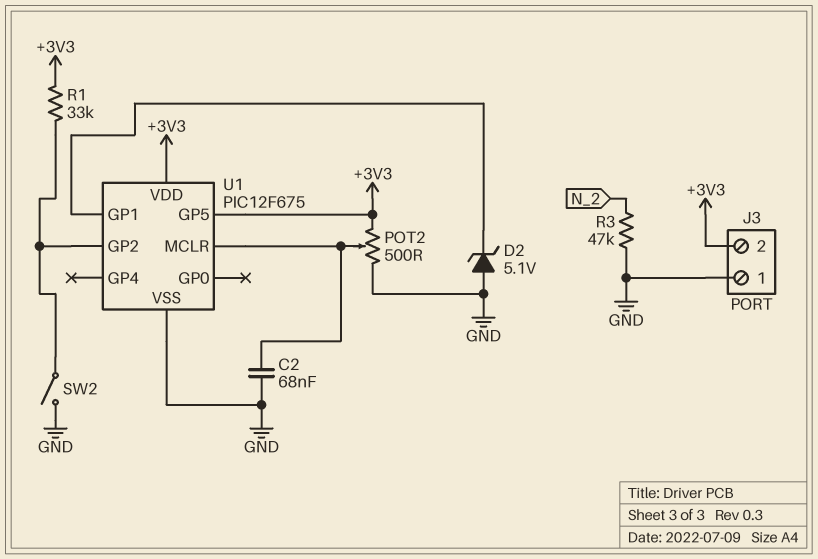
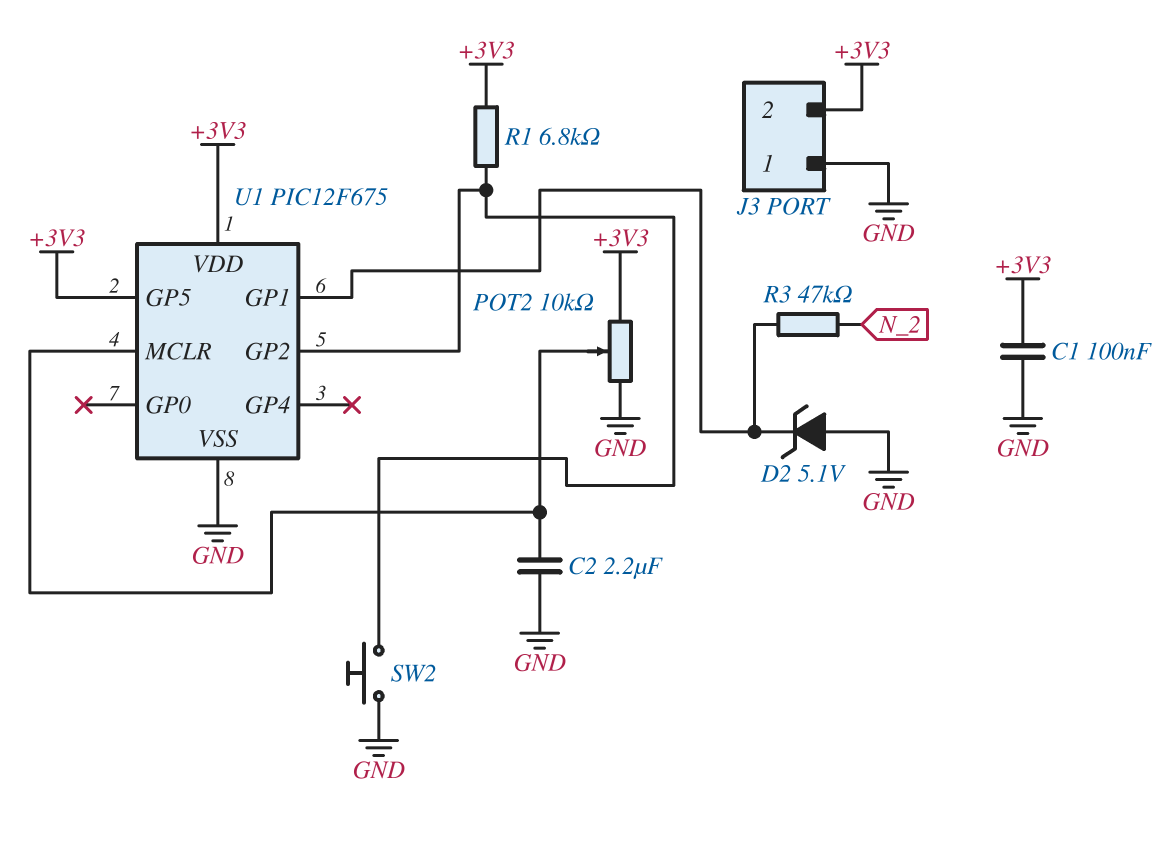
C1: none -> 100nF (+3V3, GND)
C2: 68nF (GND, U1/MCLR) -> 2.2uF (GND, U1/MCLR)
POT2: 500 (+3V3, GND, wiper U1/MCLR) -> 10k (+3V3, GND, wiper U1/MCLR)
R1: 33k (+3V3, U1/GP2) -> 6.8k (+3V3, U1/GP2)
R3: 47k (GND, N_2) -> 47k (N_2, U1/GP1)
SW2: switch (GND, U1/GP2) -> button (GND, U1/GP2)

